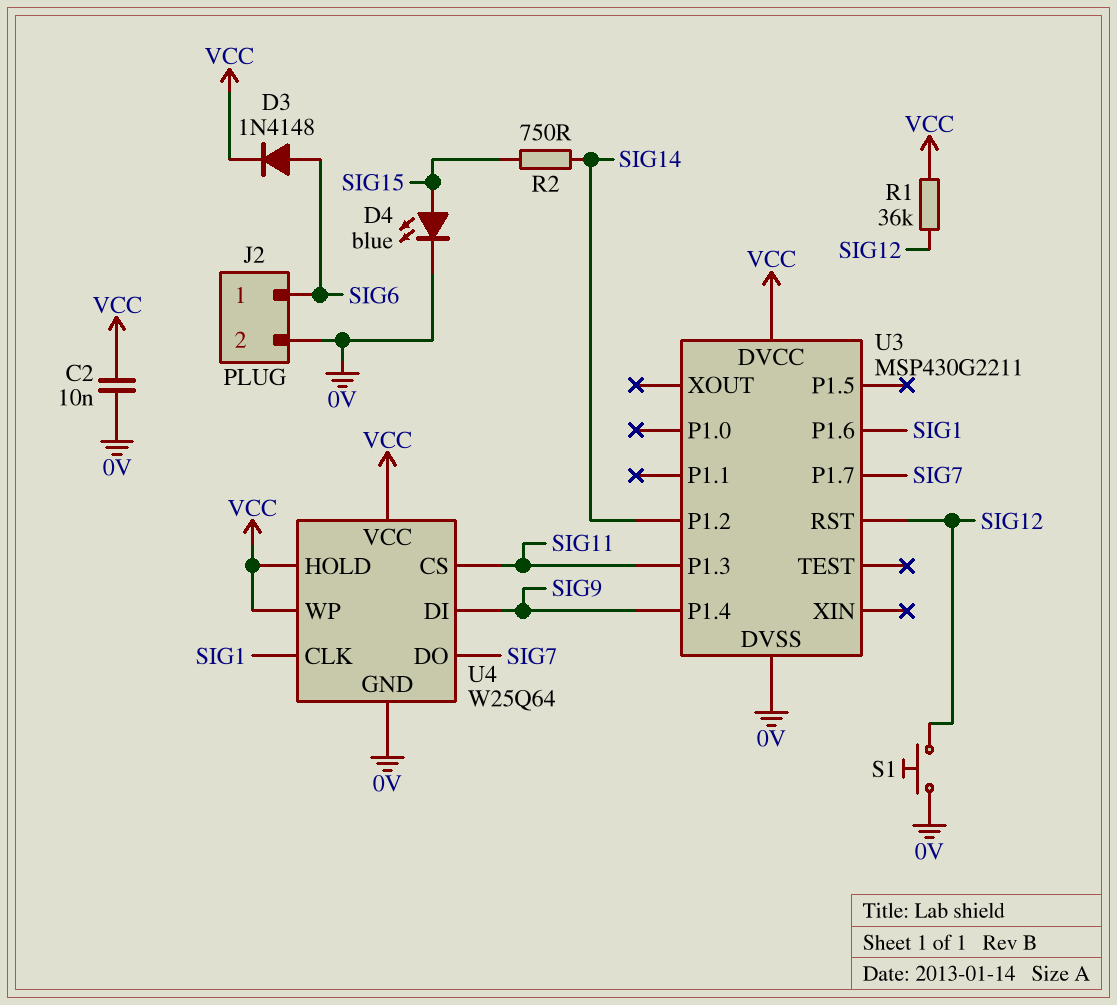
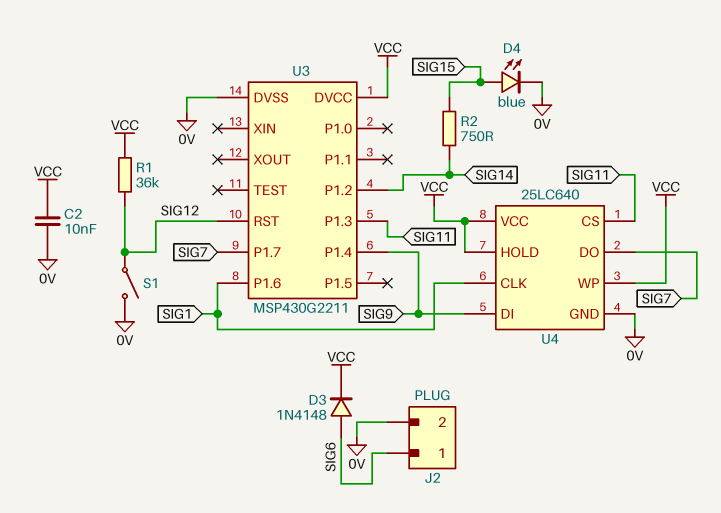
S1: button (0V, SIG12) -> switch (0V, SIG12)
U4: W25Q64 -> 25LC640

